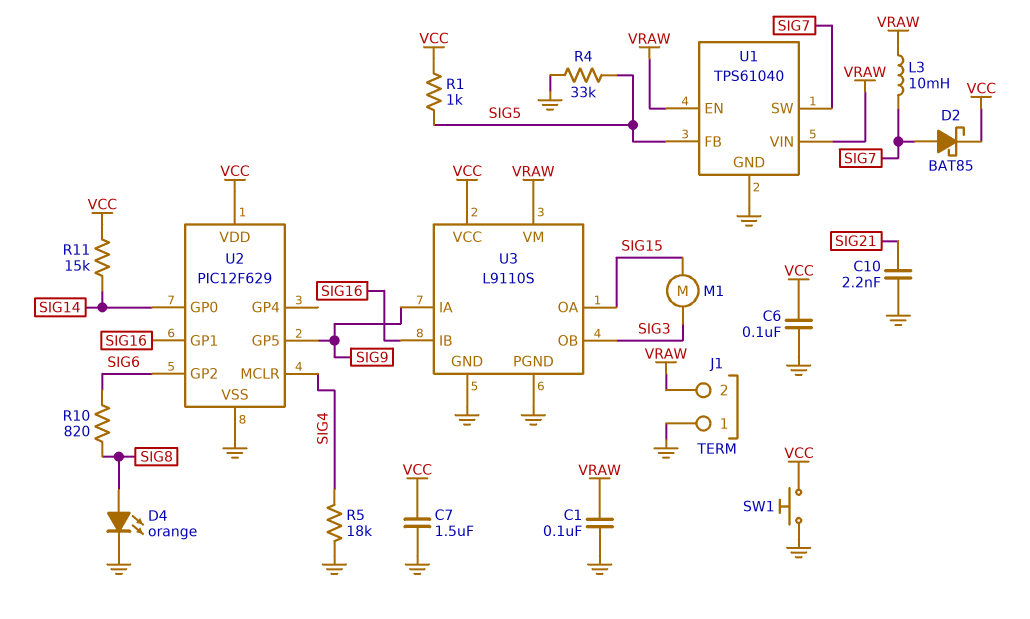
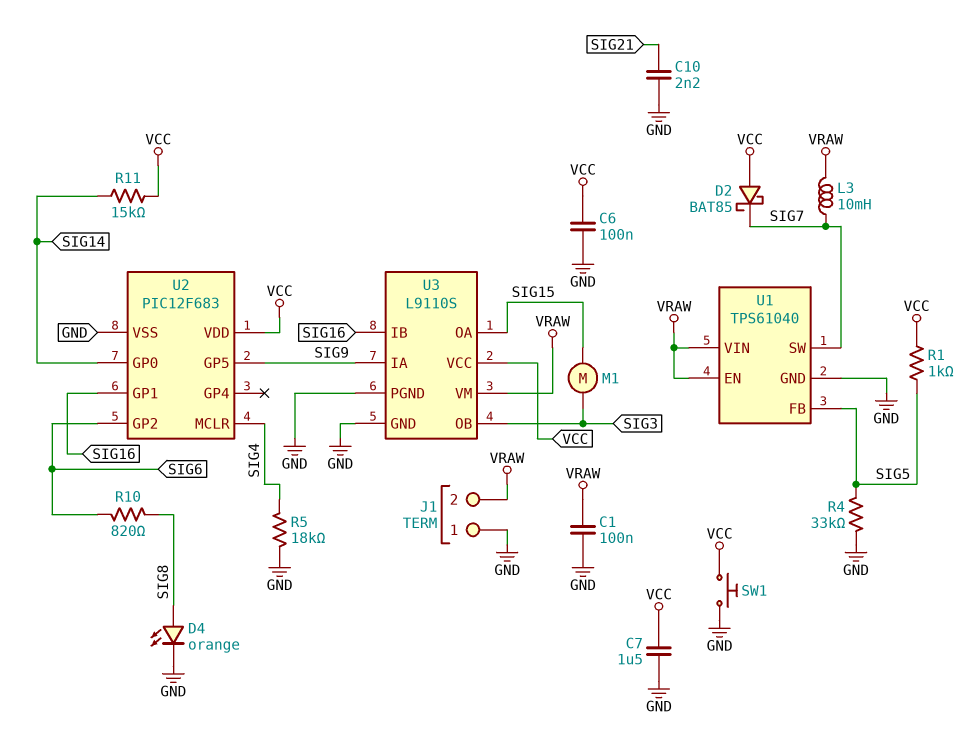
D2: schottky BAT85 (A SIG7, K VCC) -> schottky BAT85 (A VCC, K SIG7)
U2: PIC12F629 -> PIC12F683

